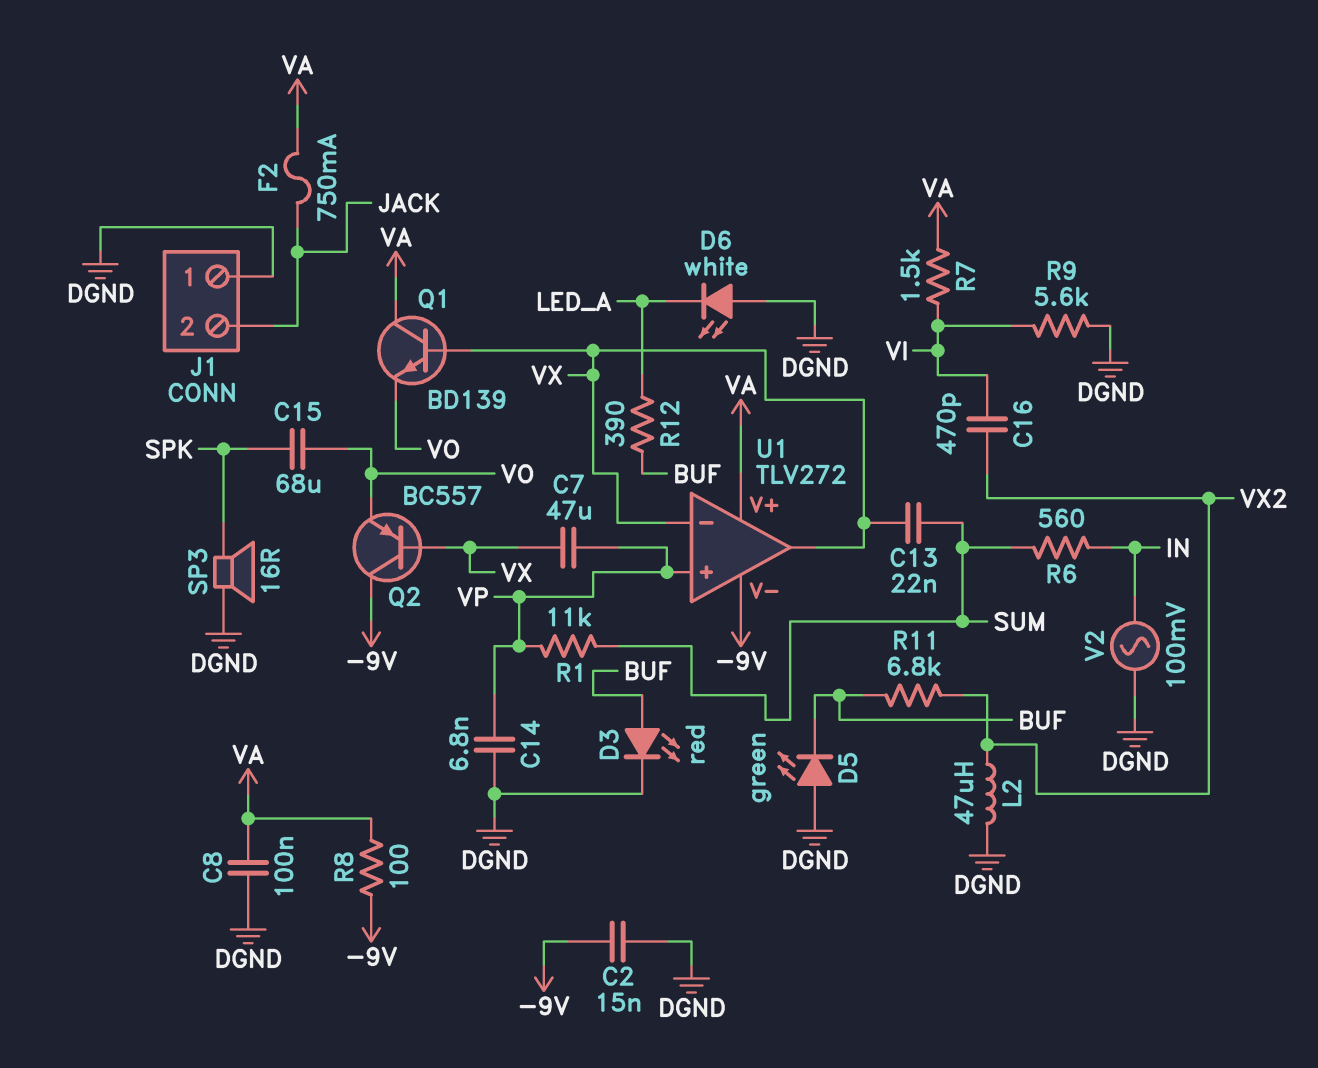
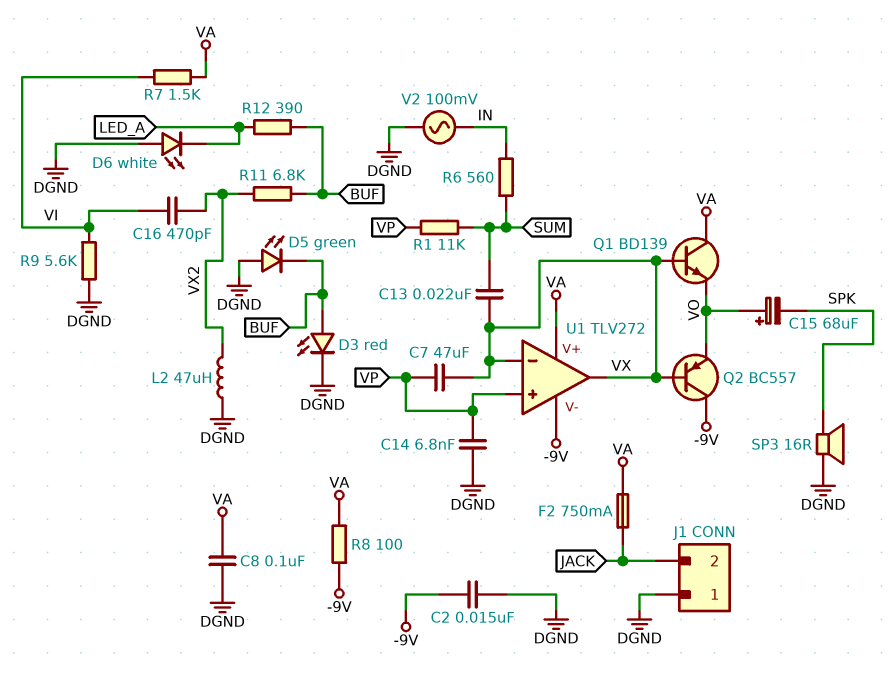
C15: 68uF (SPK, VO) -> 68uF (plus VO, minus SPK)

